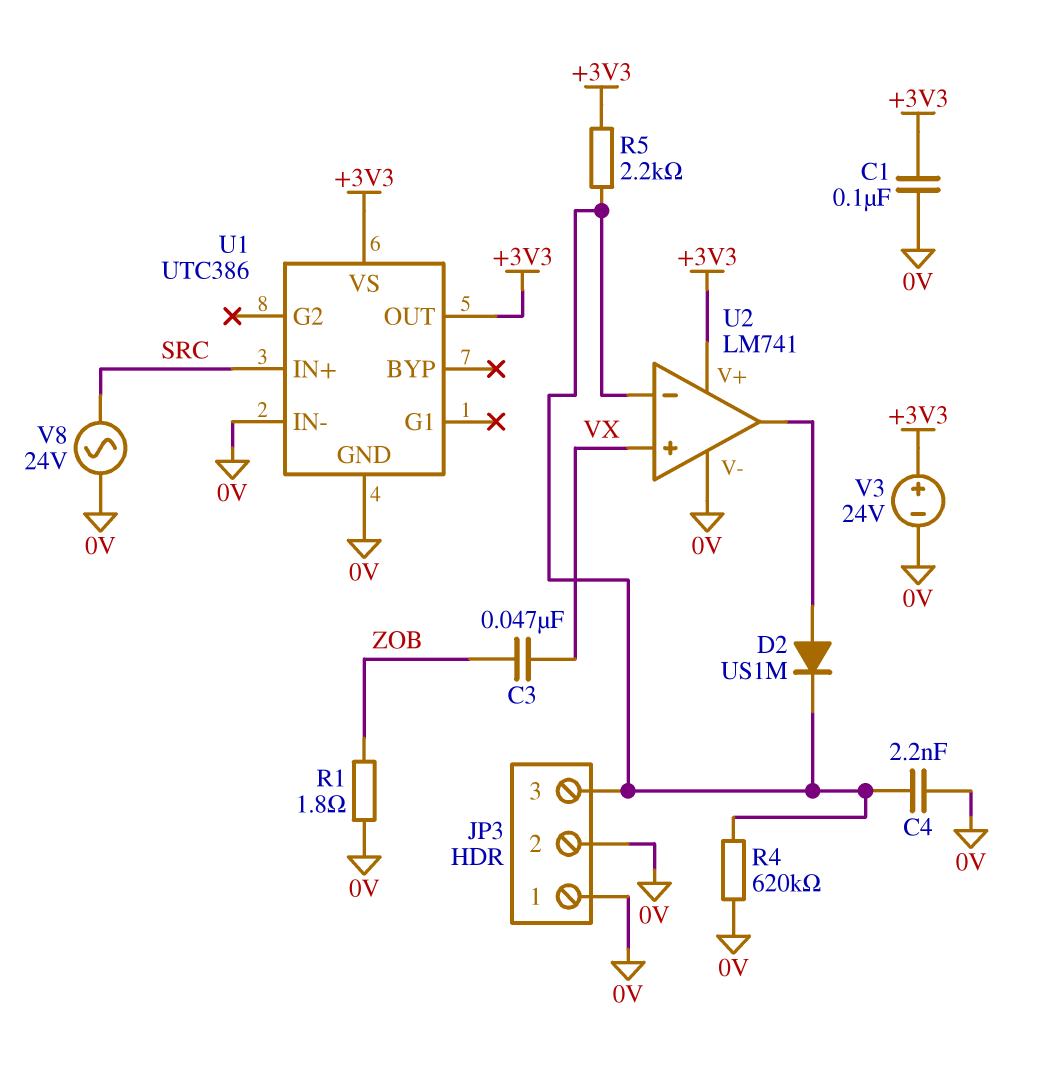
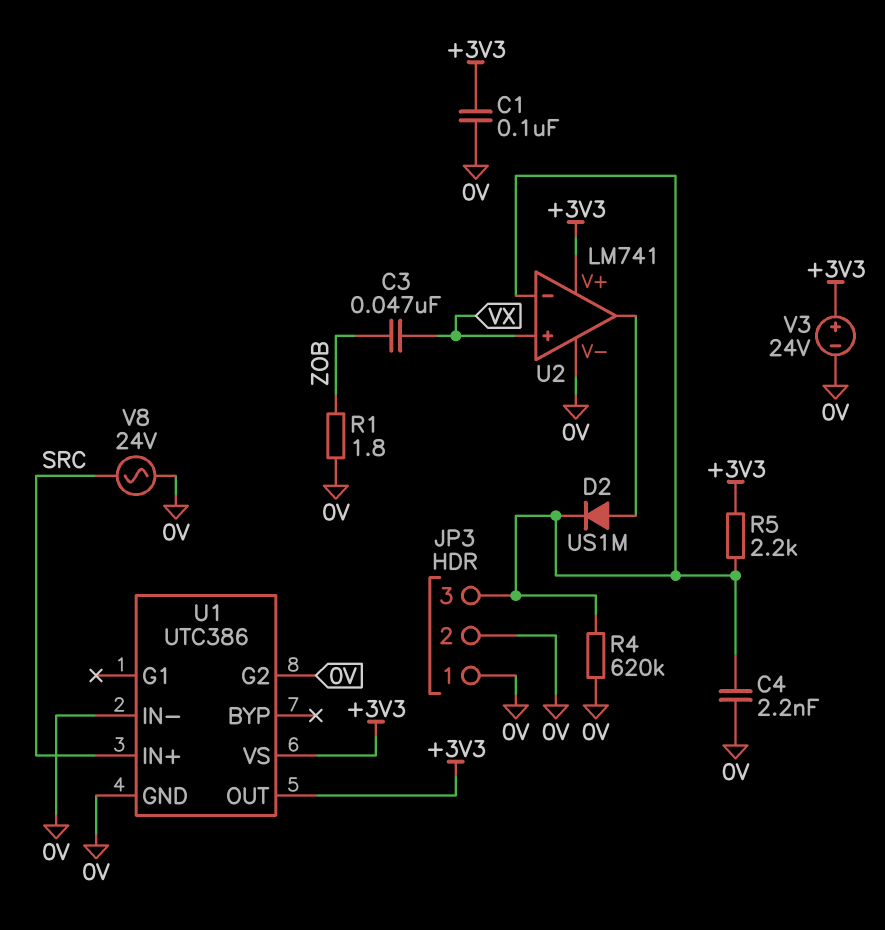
U1 pin G2: none -> 0V

